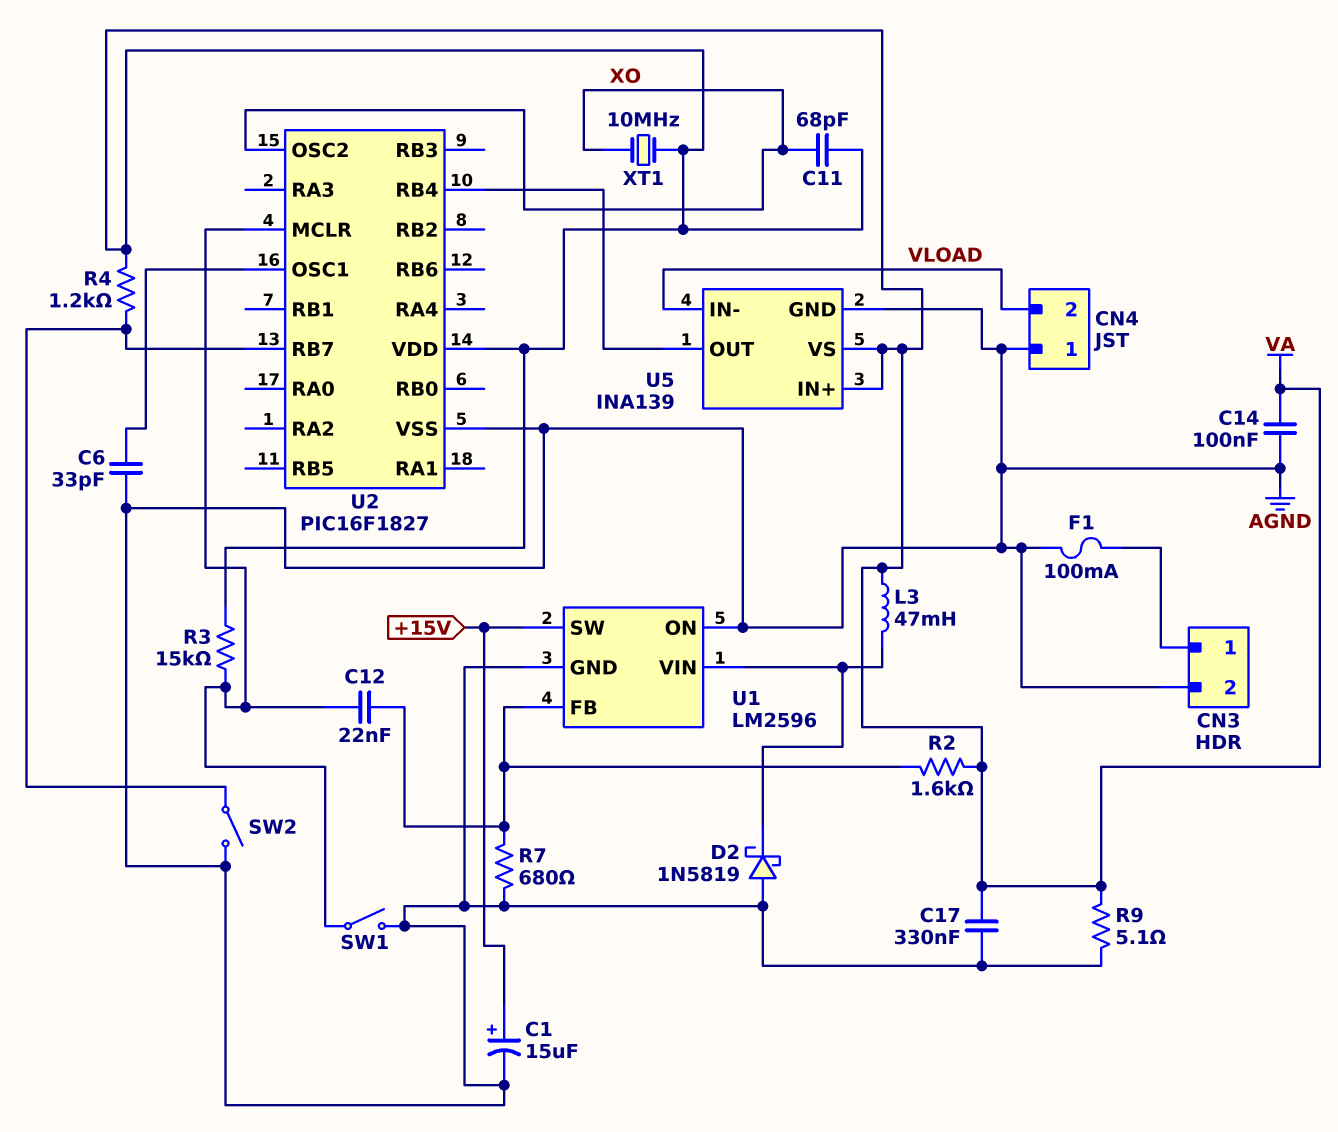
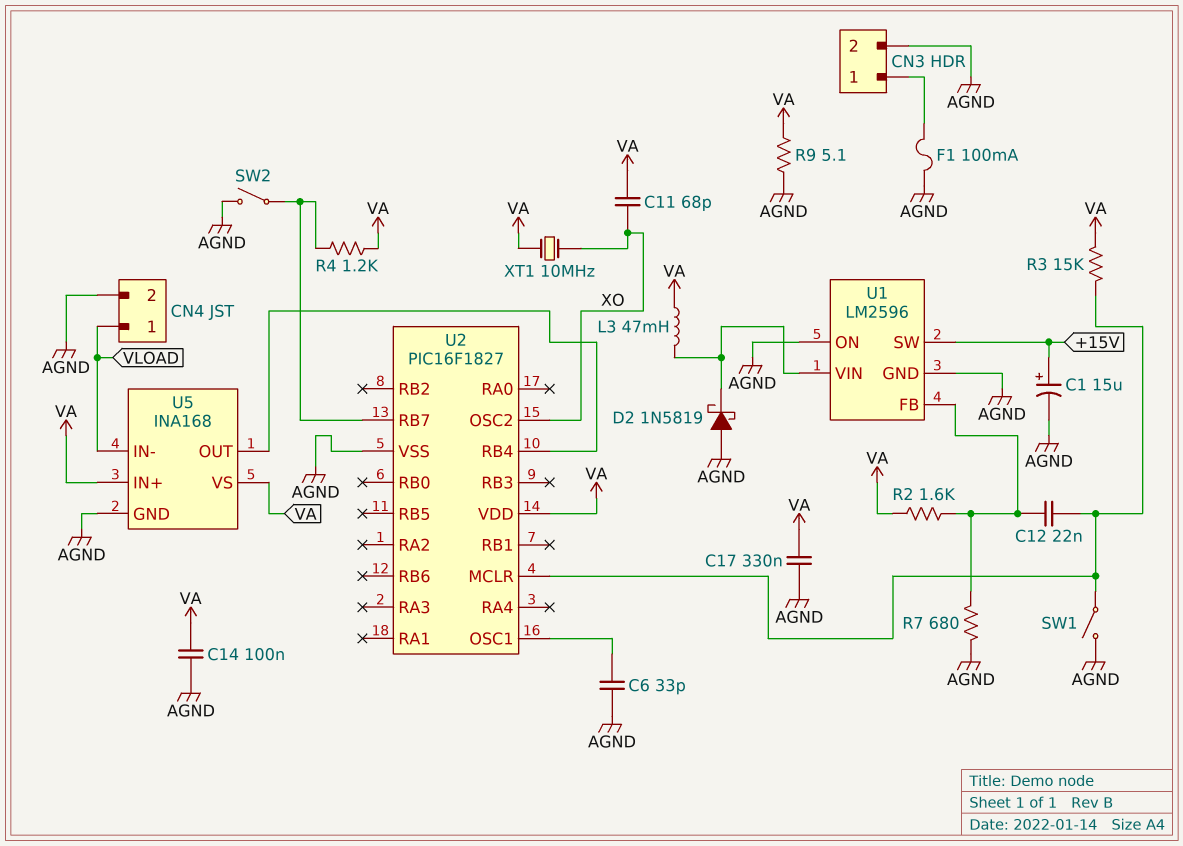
CN4 pin 1: AGND -> VLOAD
CN4 pin 2: VLOAD -> AGND
U5: INA139 -> INA168

